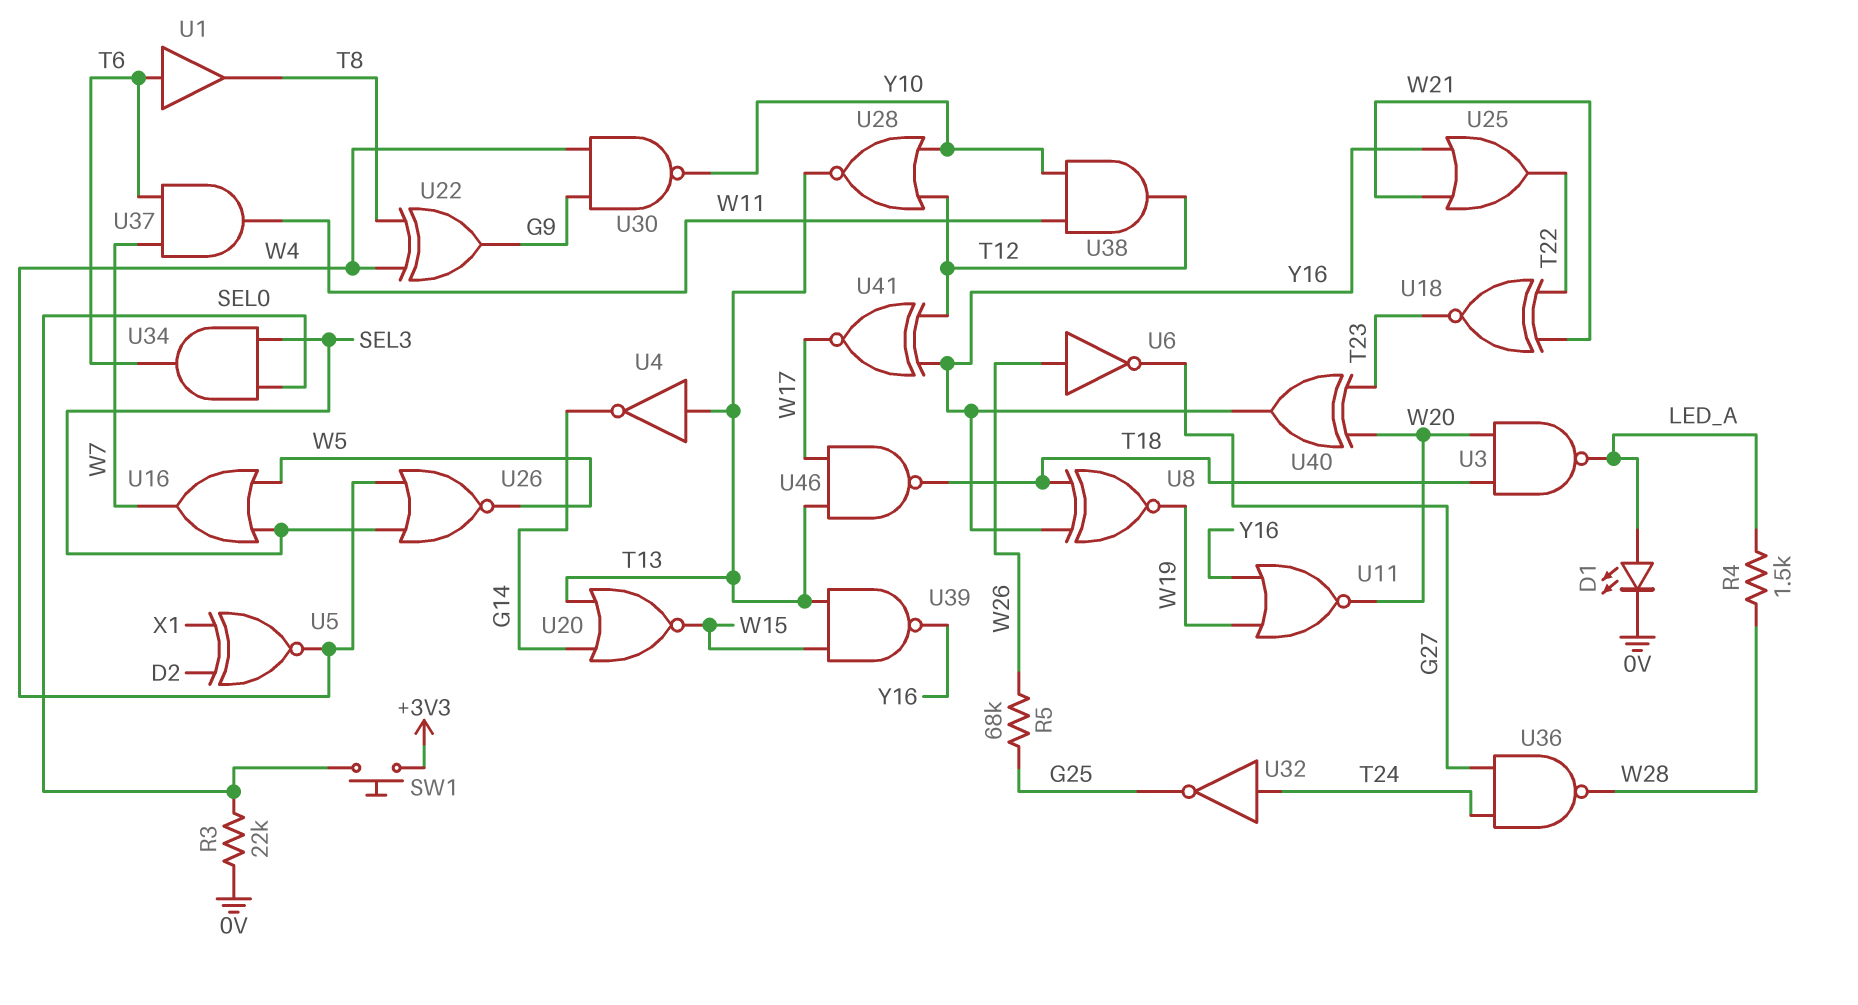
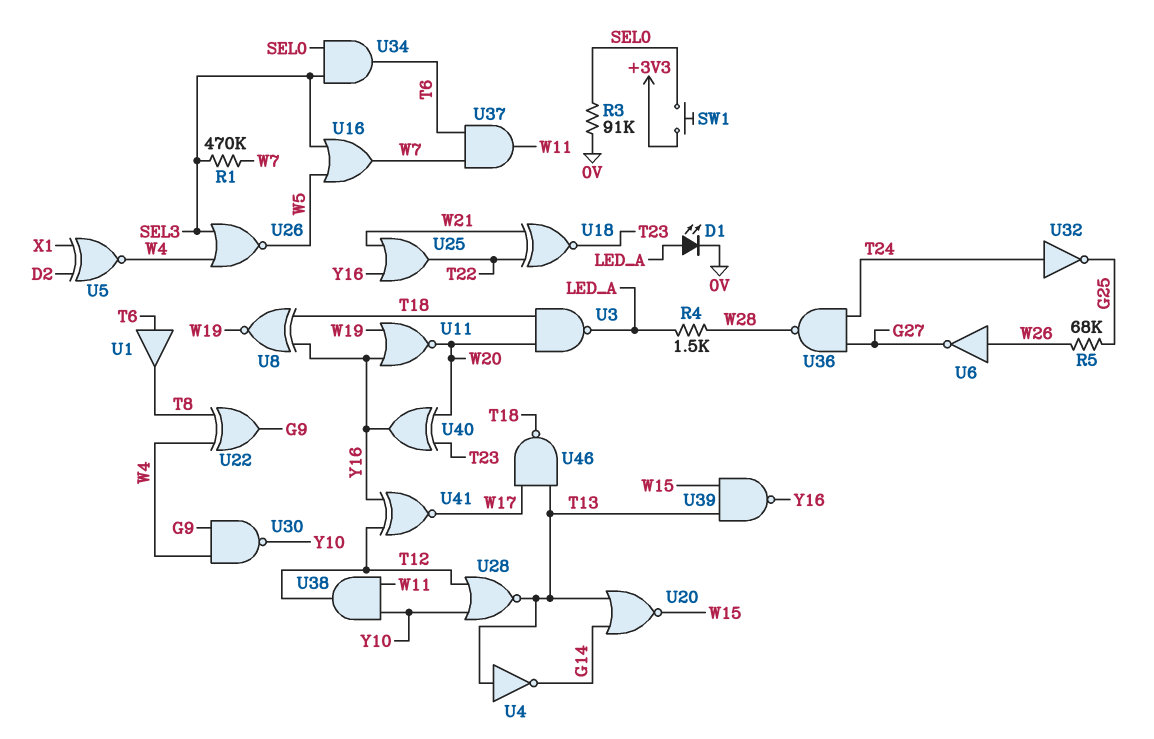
R1: none -> 470k (SEL3, W7)
R3: 22k (0V, SEL0) -> 91k (0V, SEL0)

